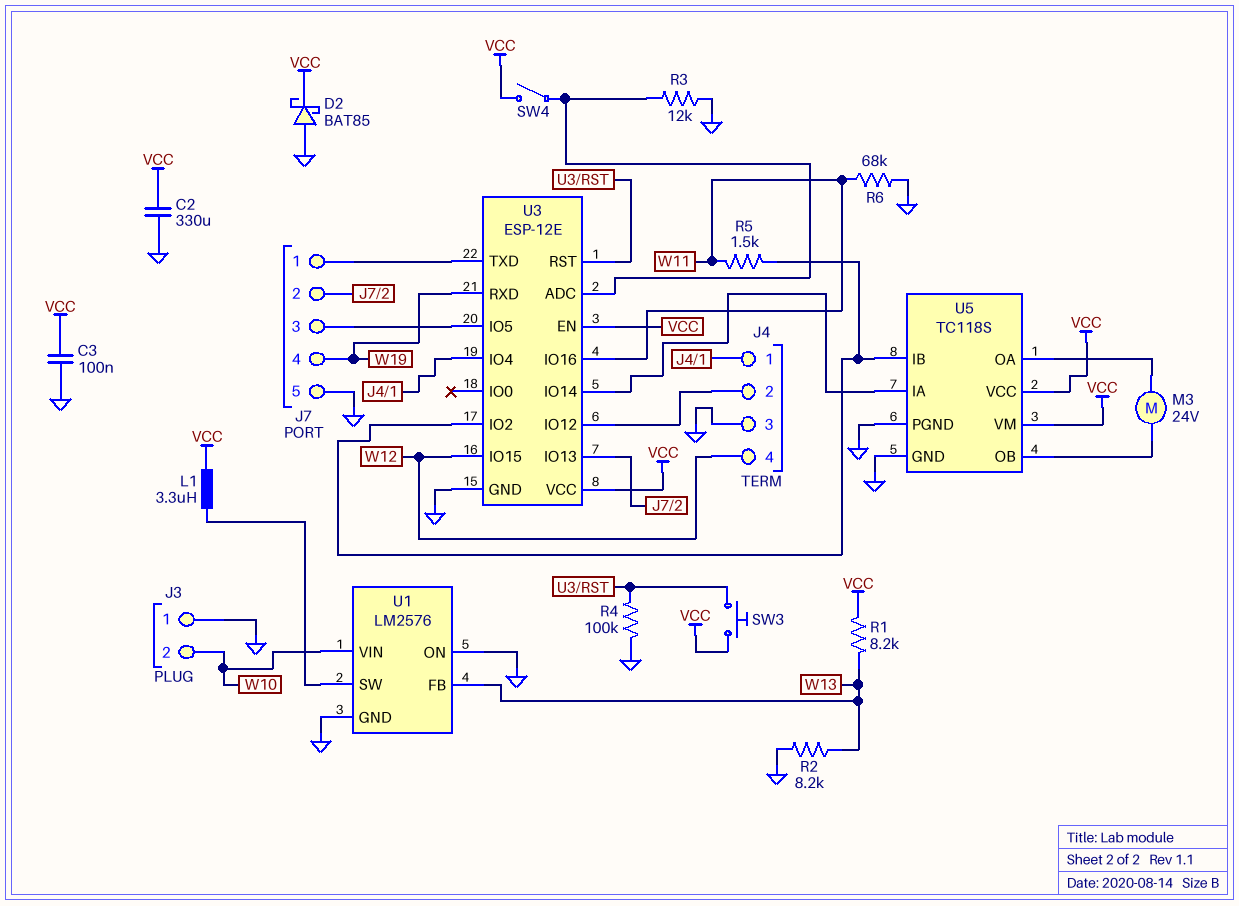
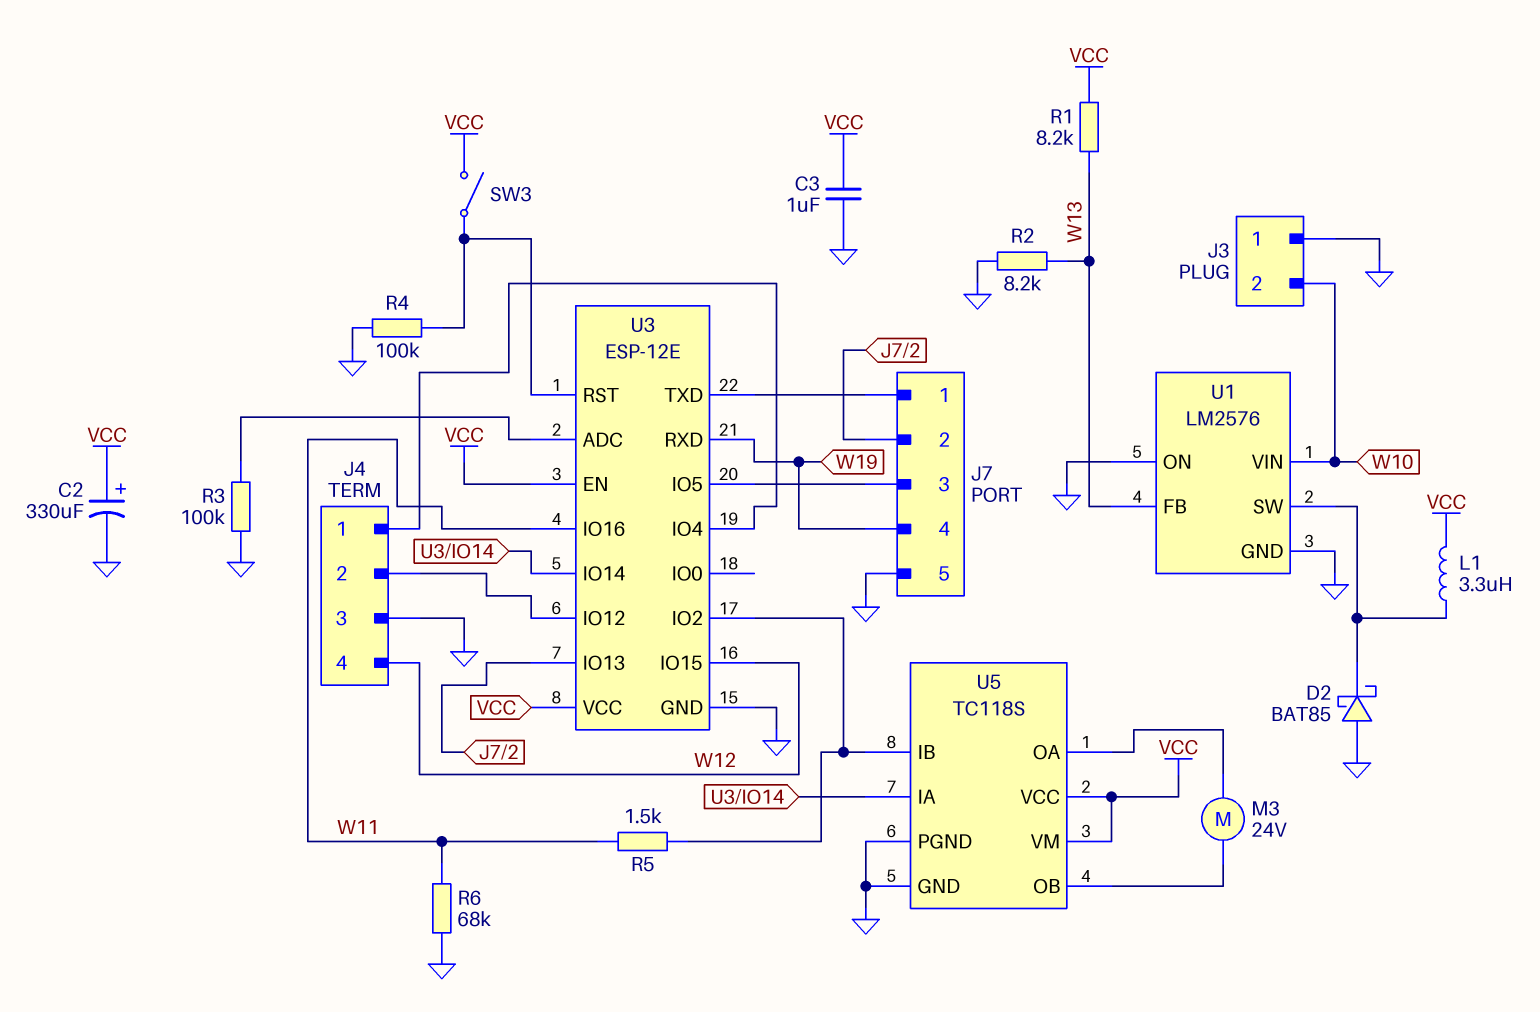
C2: 330uF (GND, VCC) -> 330uF (plus VCC, minus GND)
C3: 100nF (GND, VCC) -> 1uF (GND, VCC)
D2: schottky BAT85 (A GND, K VCC) -> schottky BAT85 (A GND, K U1/SW)
R3: 12k (GND, U3/ADC) -> 100k (GND, U3/ADC)
SW3: button (U3/RST, VCC) -> switch (U3/RST, VCC)
SW4: switch (U3/ADC, VCC) -> none

